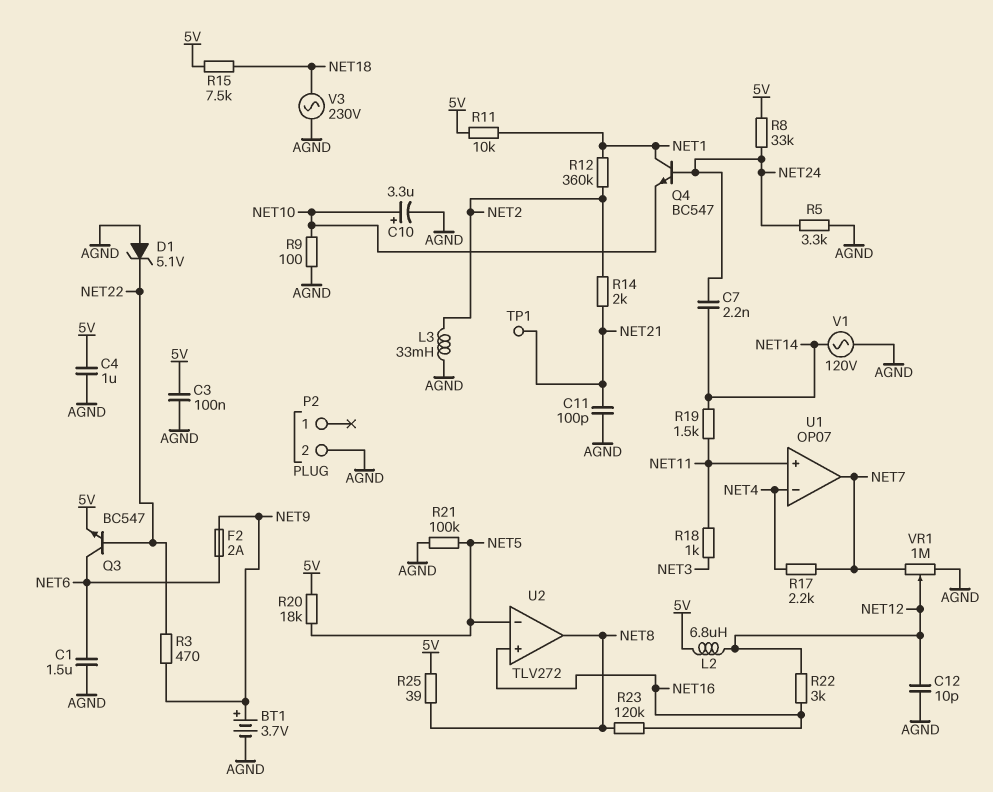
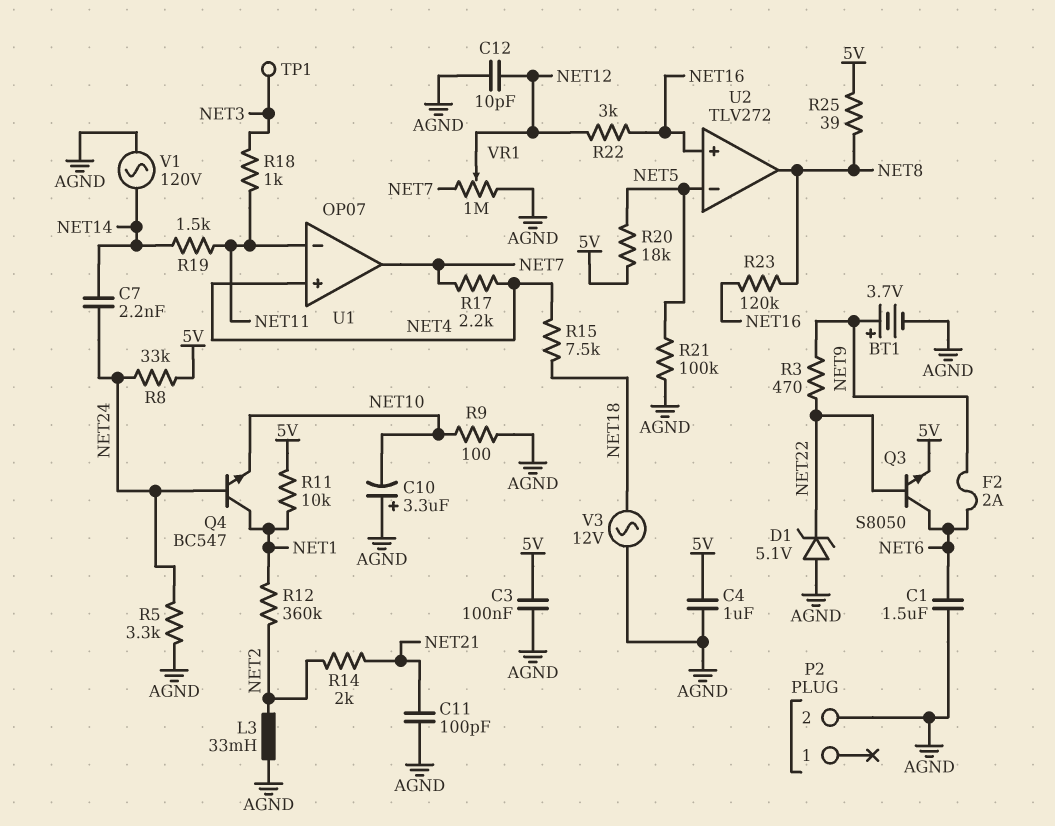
C10: 3.3uF (plus NET10, minus AGND) -> 3.3uF (plus AGND, minus NET10)
L2: 6.8uH (5V, NET12) -> none
Q3: NPN BC547 (B NET22, C NET6, E 5V) -> NPN S8050 (B NET22, C NET6, E 5V)
R15: 7.5k (5V, NET18) -> 7.5k (NET4, NET18)
TP1: test point (NET21) -> test point (NET3)
U1 pin in+: NET11 -> NET4
U1 pin in-: NET4 -> NET11
V3: AC 230V (AGND, NET18) -> AC 12V (AGND, NET18)

